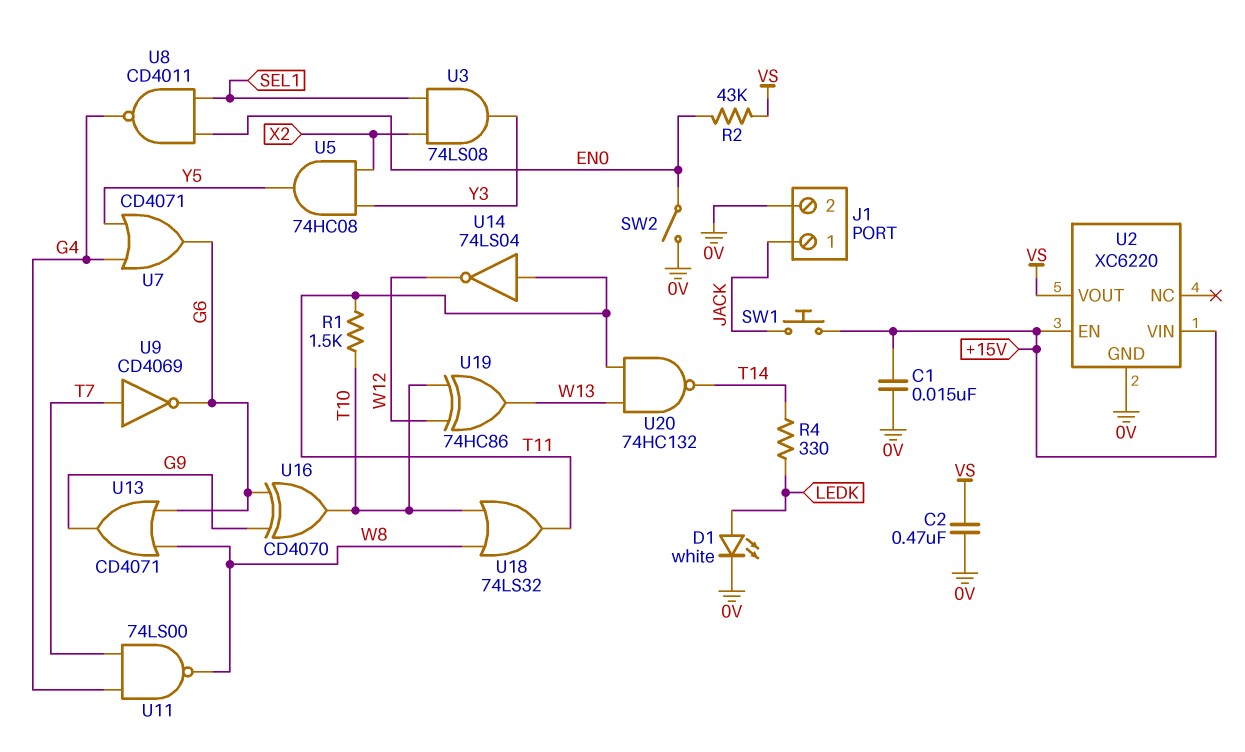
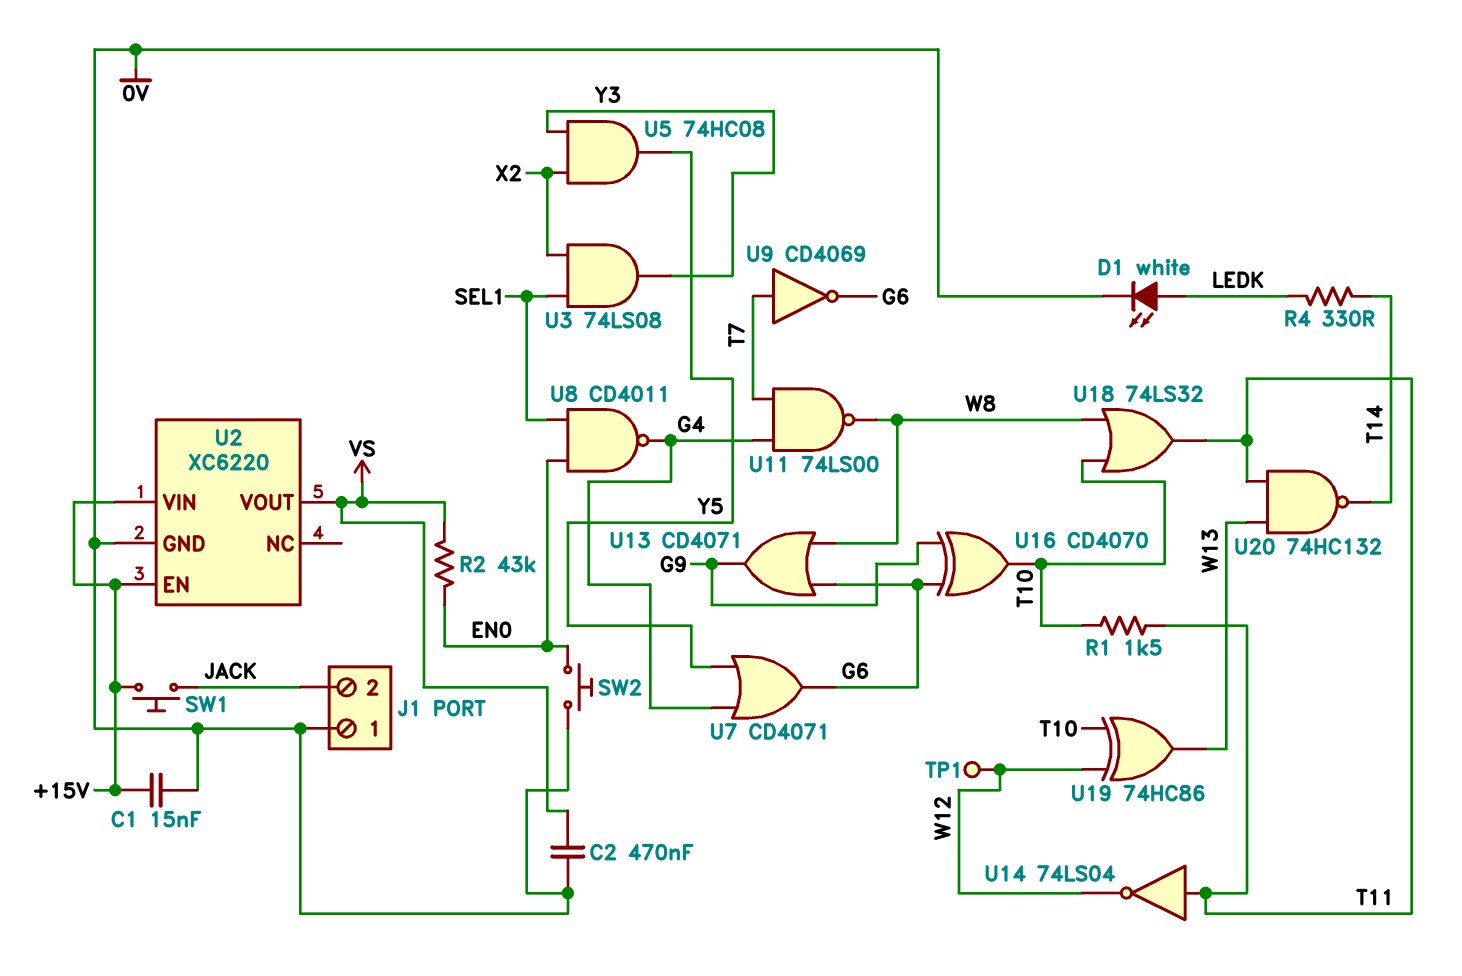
J1 pin 1: JACK -> 0V
J1 pin 2: 0V -> JACK
SW2: switch (0V, EN0) -> button (0V, EN0)
TP1: none -> test point (W12)

